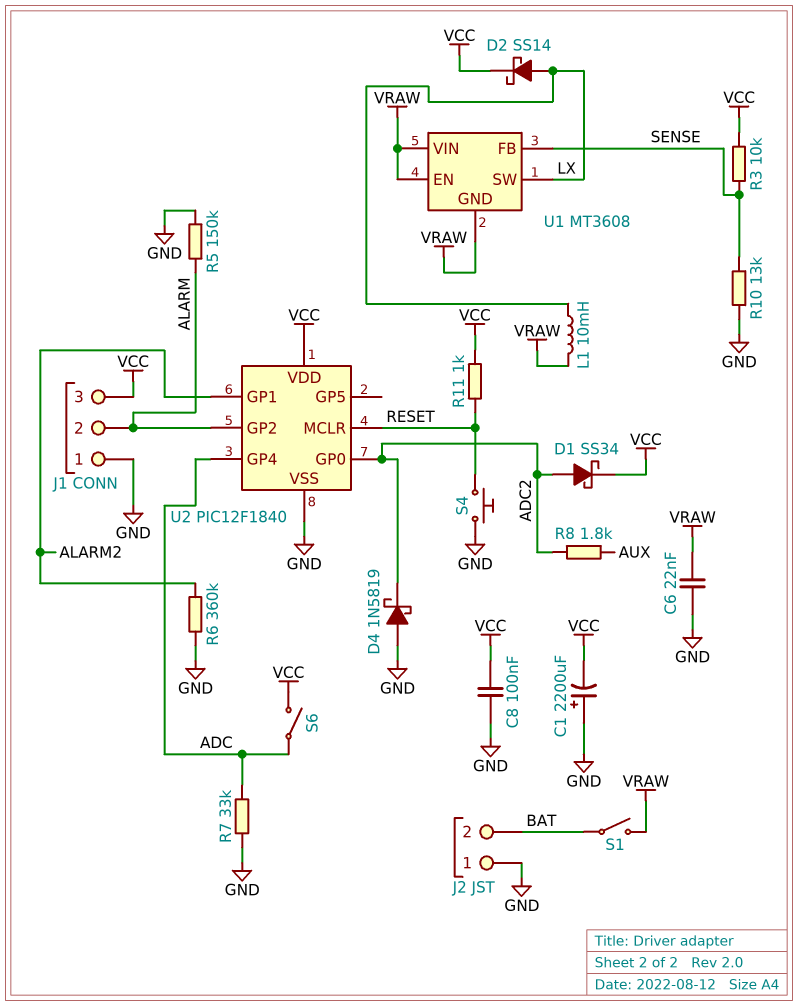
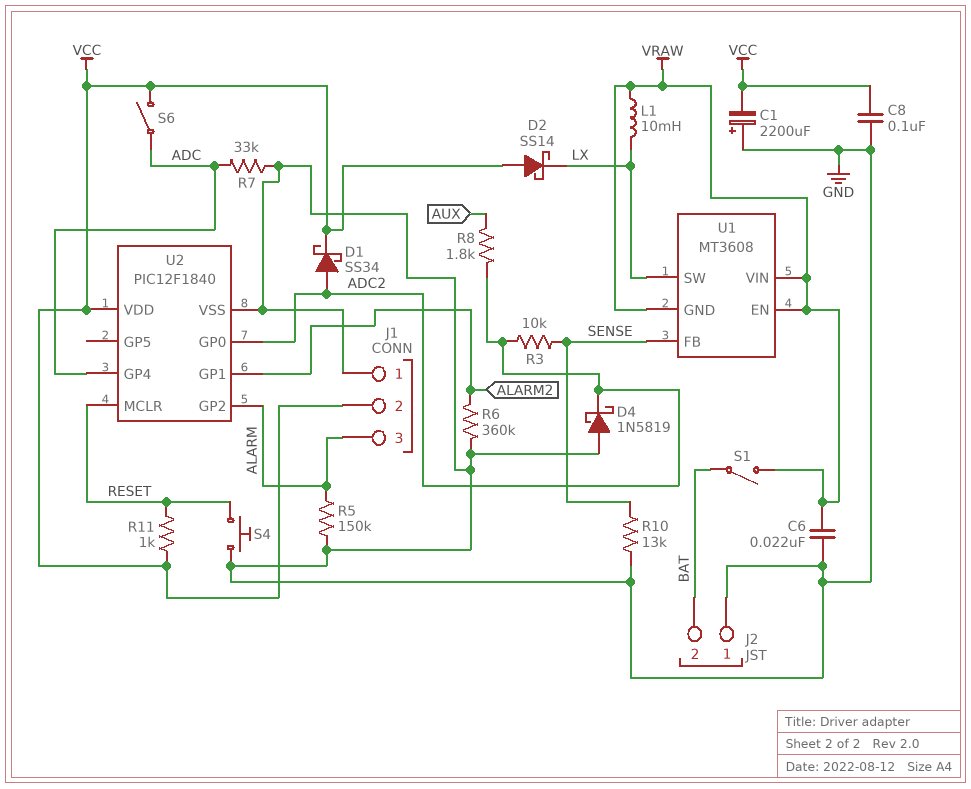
D2: schottky SS14 (A LX, K VCC) -> schottky SS14 (A VCC, K LX)
J1 pin 2: ALARM -> VCC
J1 pin 3: VCC -> ALARM
R3: 10k (SENSE, VCC) -> 10k (ADC2, SENSE)

